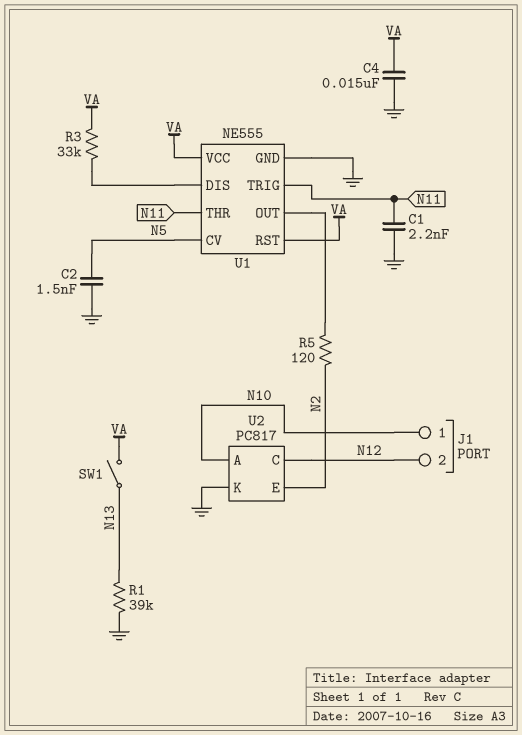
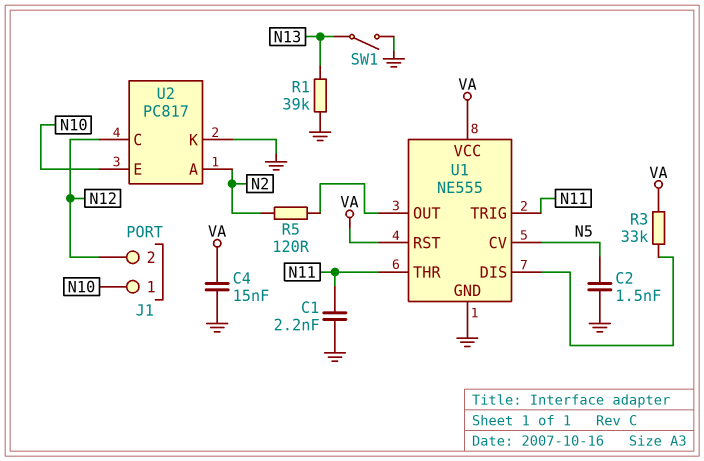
SW1: switch (N13, VA) -> switch (GND, N13)
U2 pin A: N10 -> N2
U2 pin E: N2 -> N10

